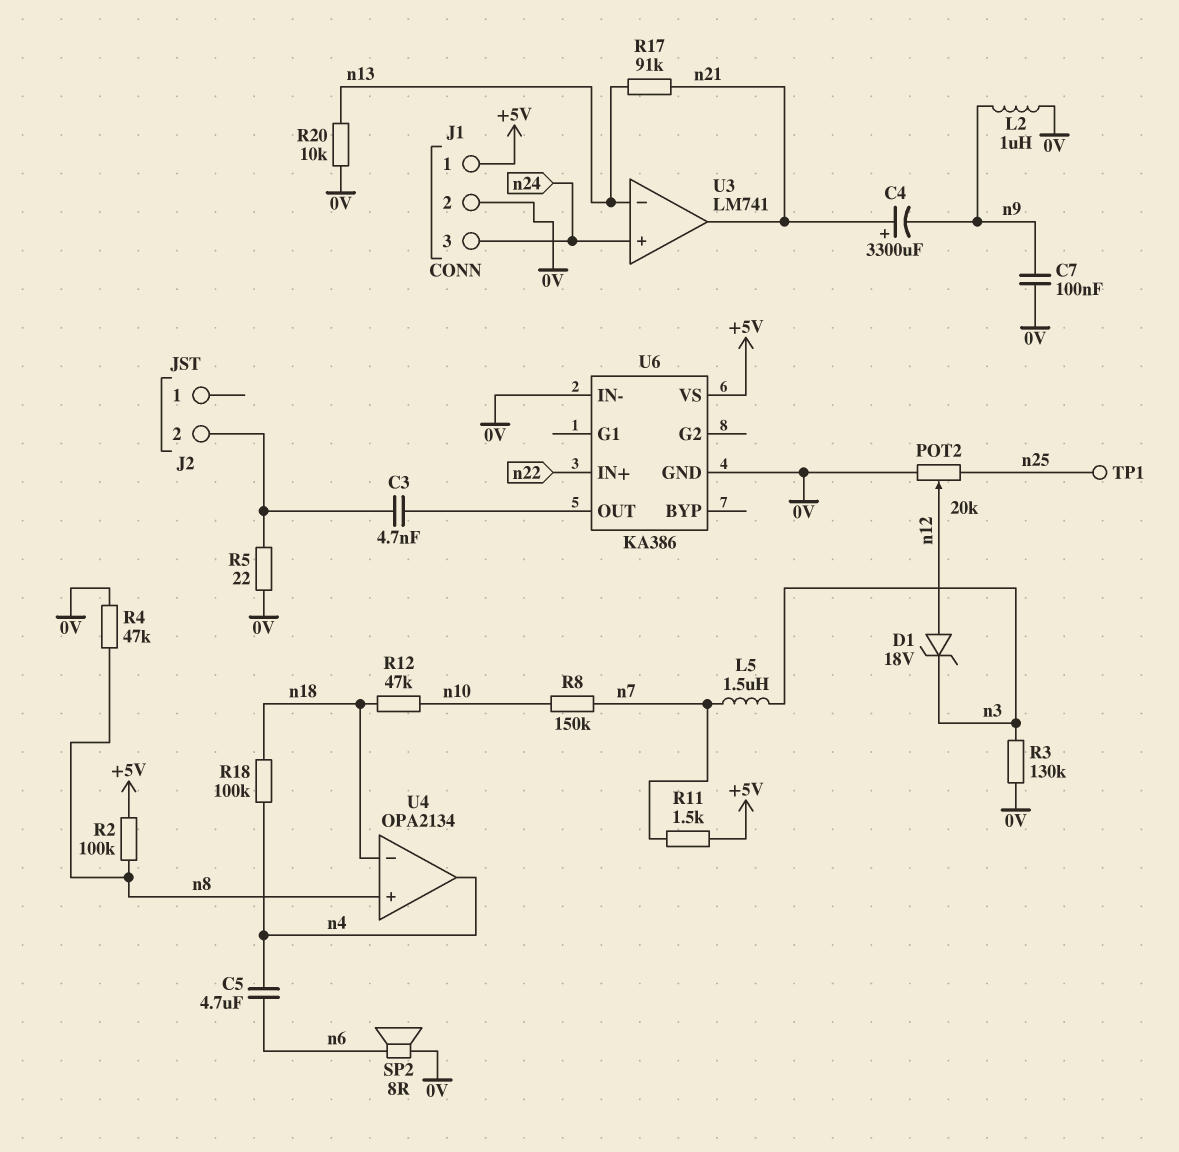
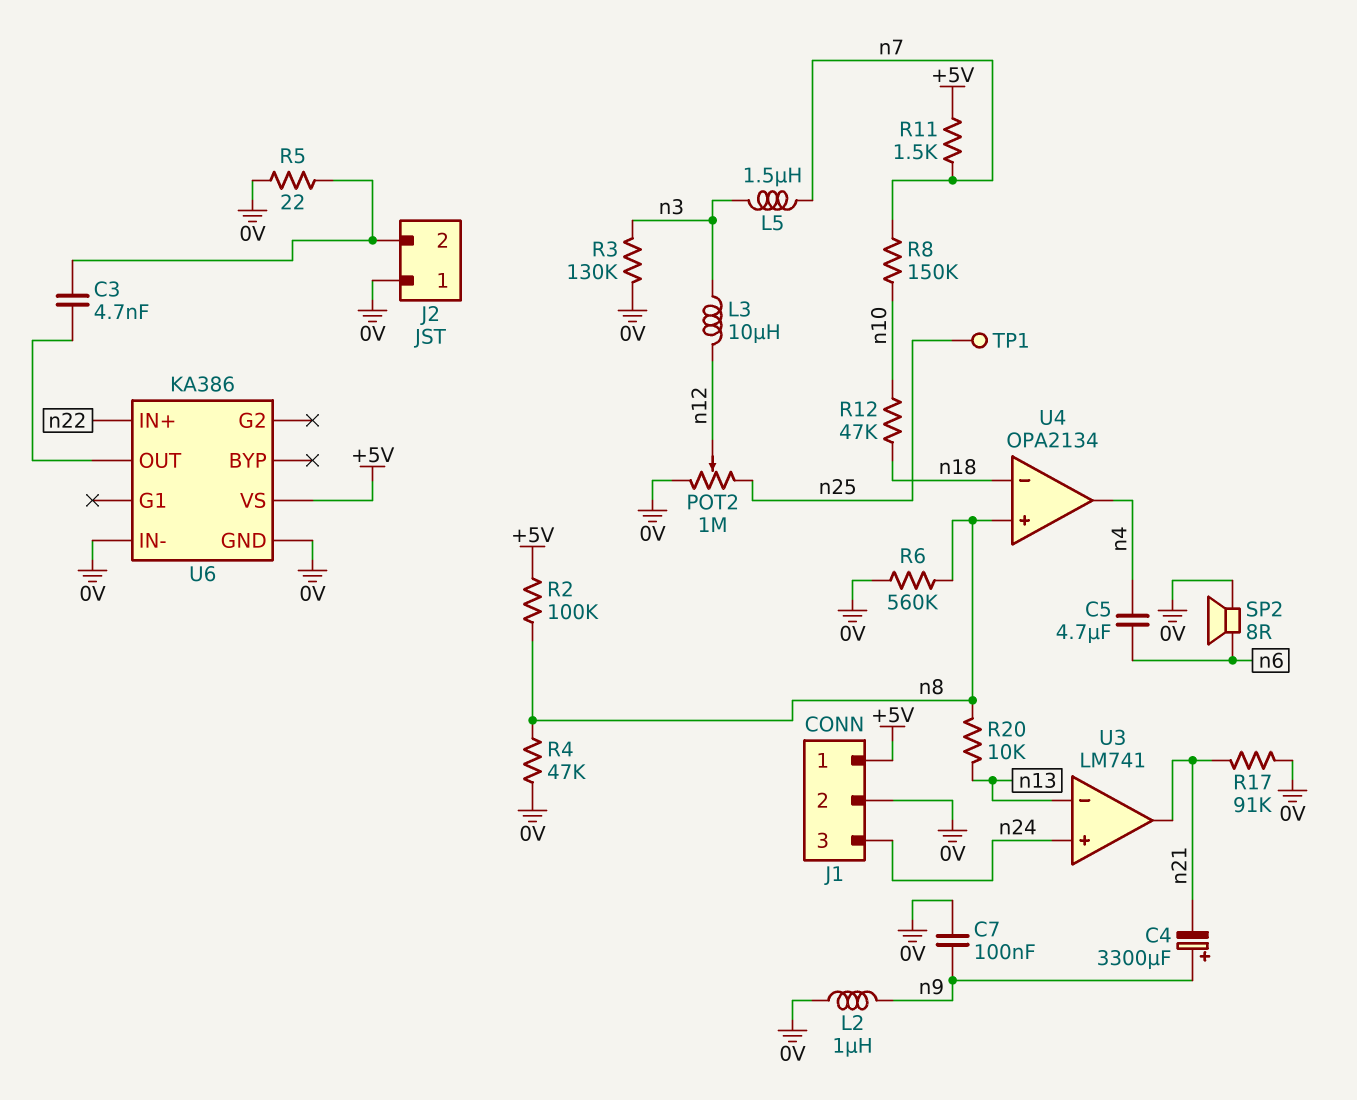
C4: 3300uF (plus n21, minus n9) -> 3300uF (plus n9, minus n21)
D1: zener 18V (A n12, K n3) -> none
J2 pin 1: none -> 0V
L3: none -> 10uH (n3, n12)
POT2: 20k (0V, n25, wiper n12) -> 1M (0V, n25, wiper n12)
R6: none -> 560k (0V, n8)
R17: 91k (n13, n21) -> 91k (0V, n21)
R18: 100k (n4, n18) -> none
R20: 10k (0V, n13) -> 10k (n8, n13)

